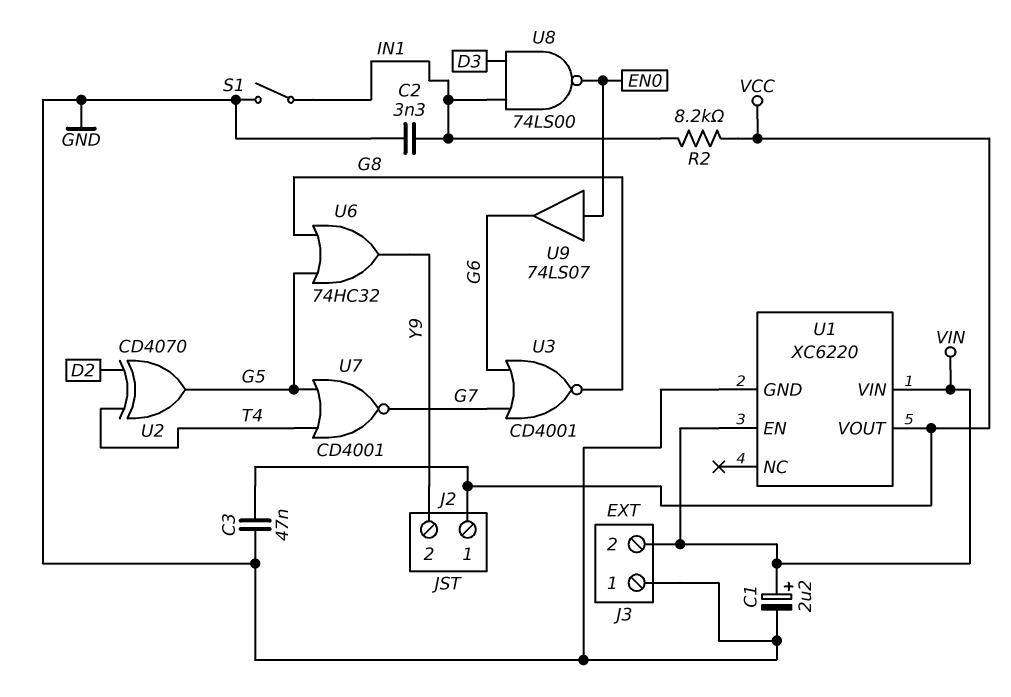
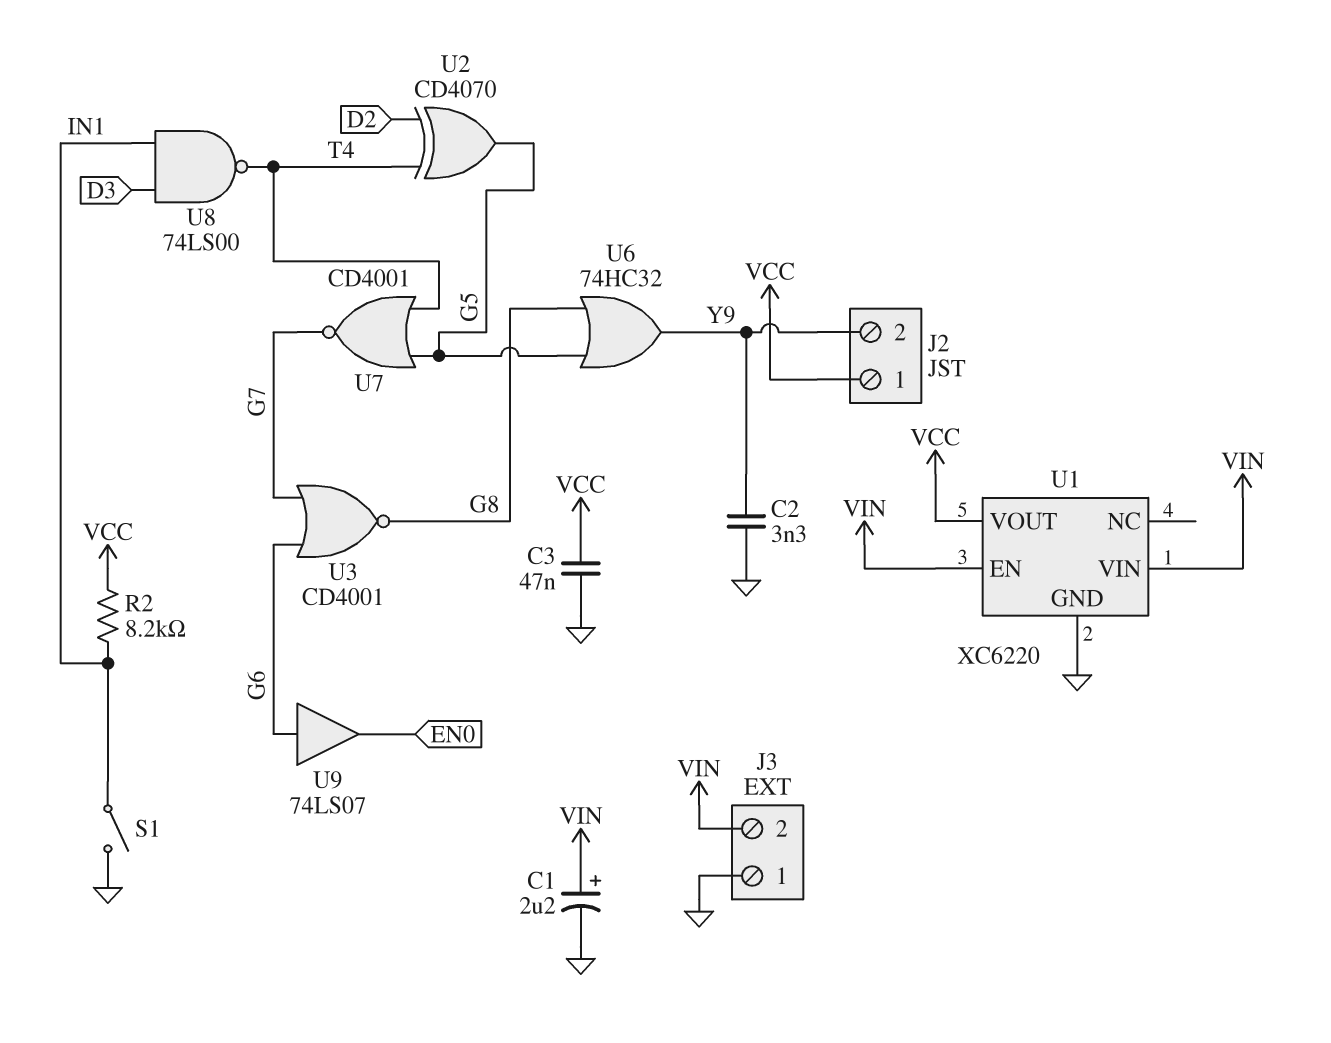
C2: 3.3nF (GND, IN1) -> 3.3nF (GND, Y9)
U8: NAND 74LS00 (in D3, in IN1, out EN0) -> NAND 74LS00 (in D3, in IN1, out T4)
U9: buffer 74LS07 (in EN0, out G6) -> buffer 74LS07 (in G6, out EN0)

